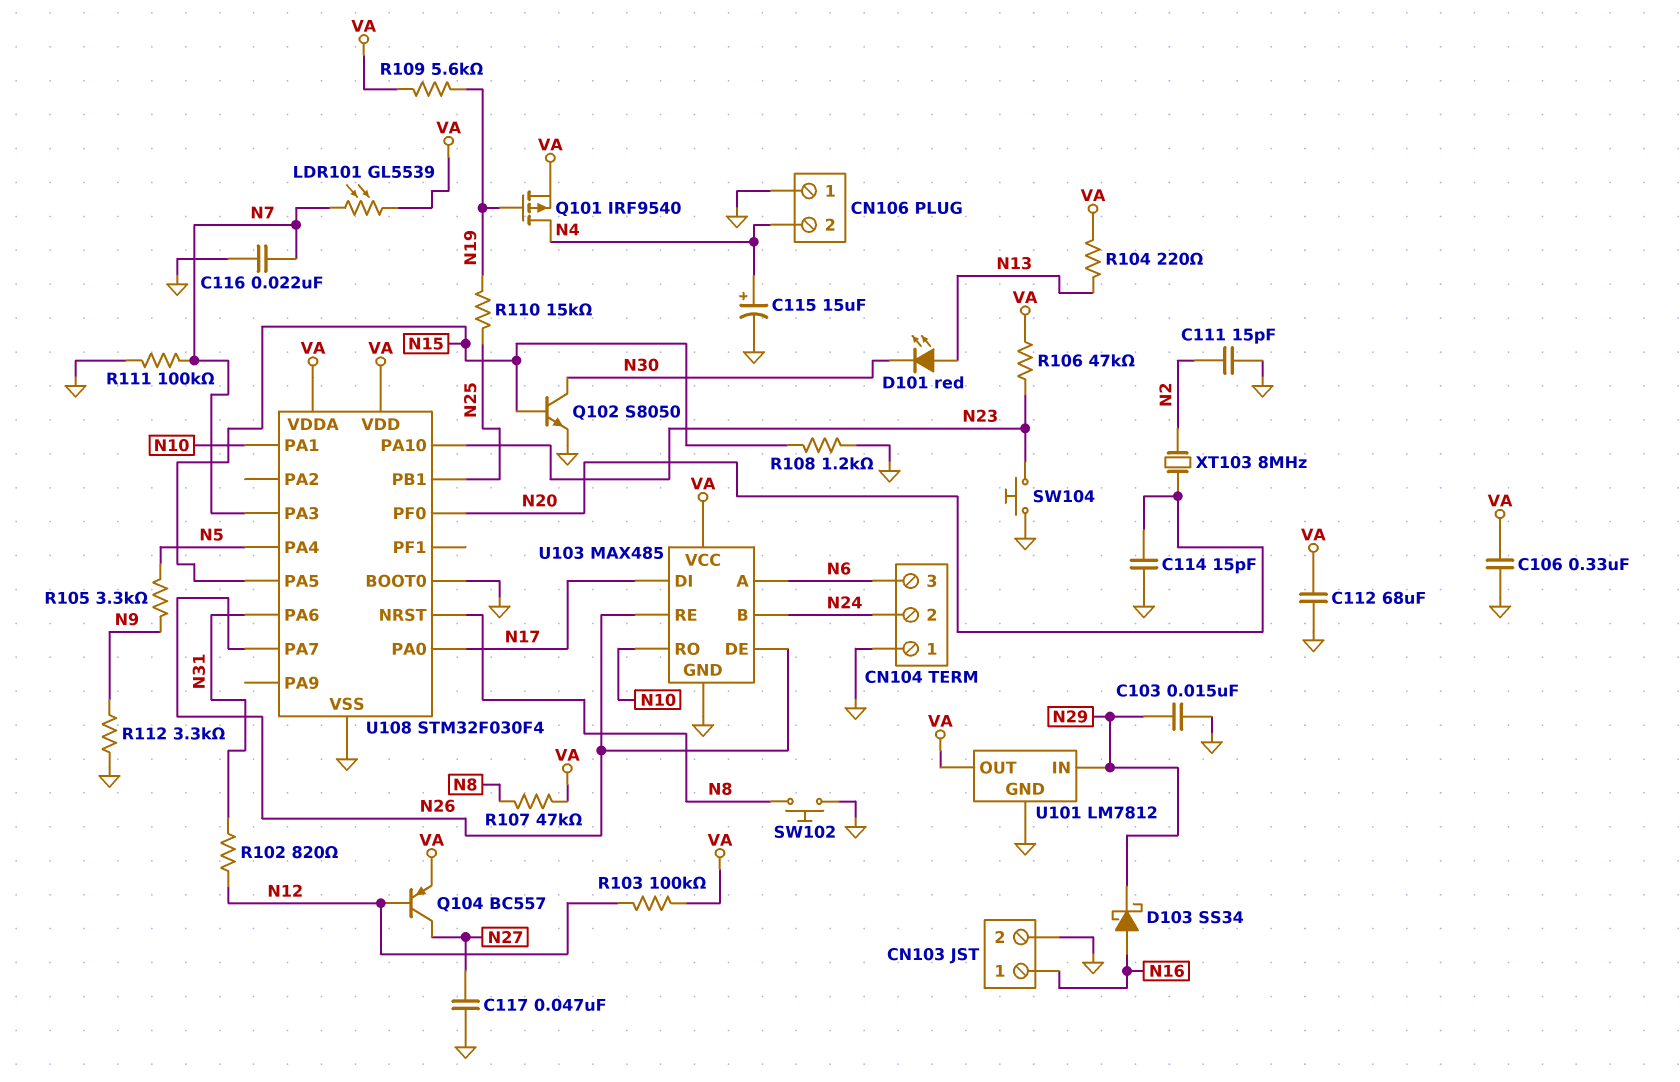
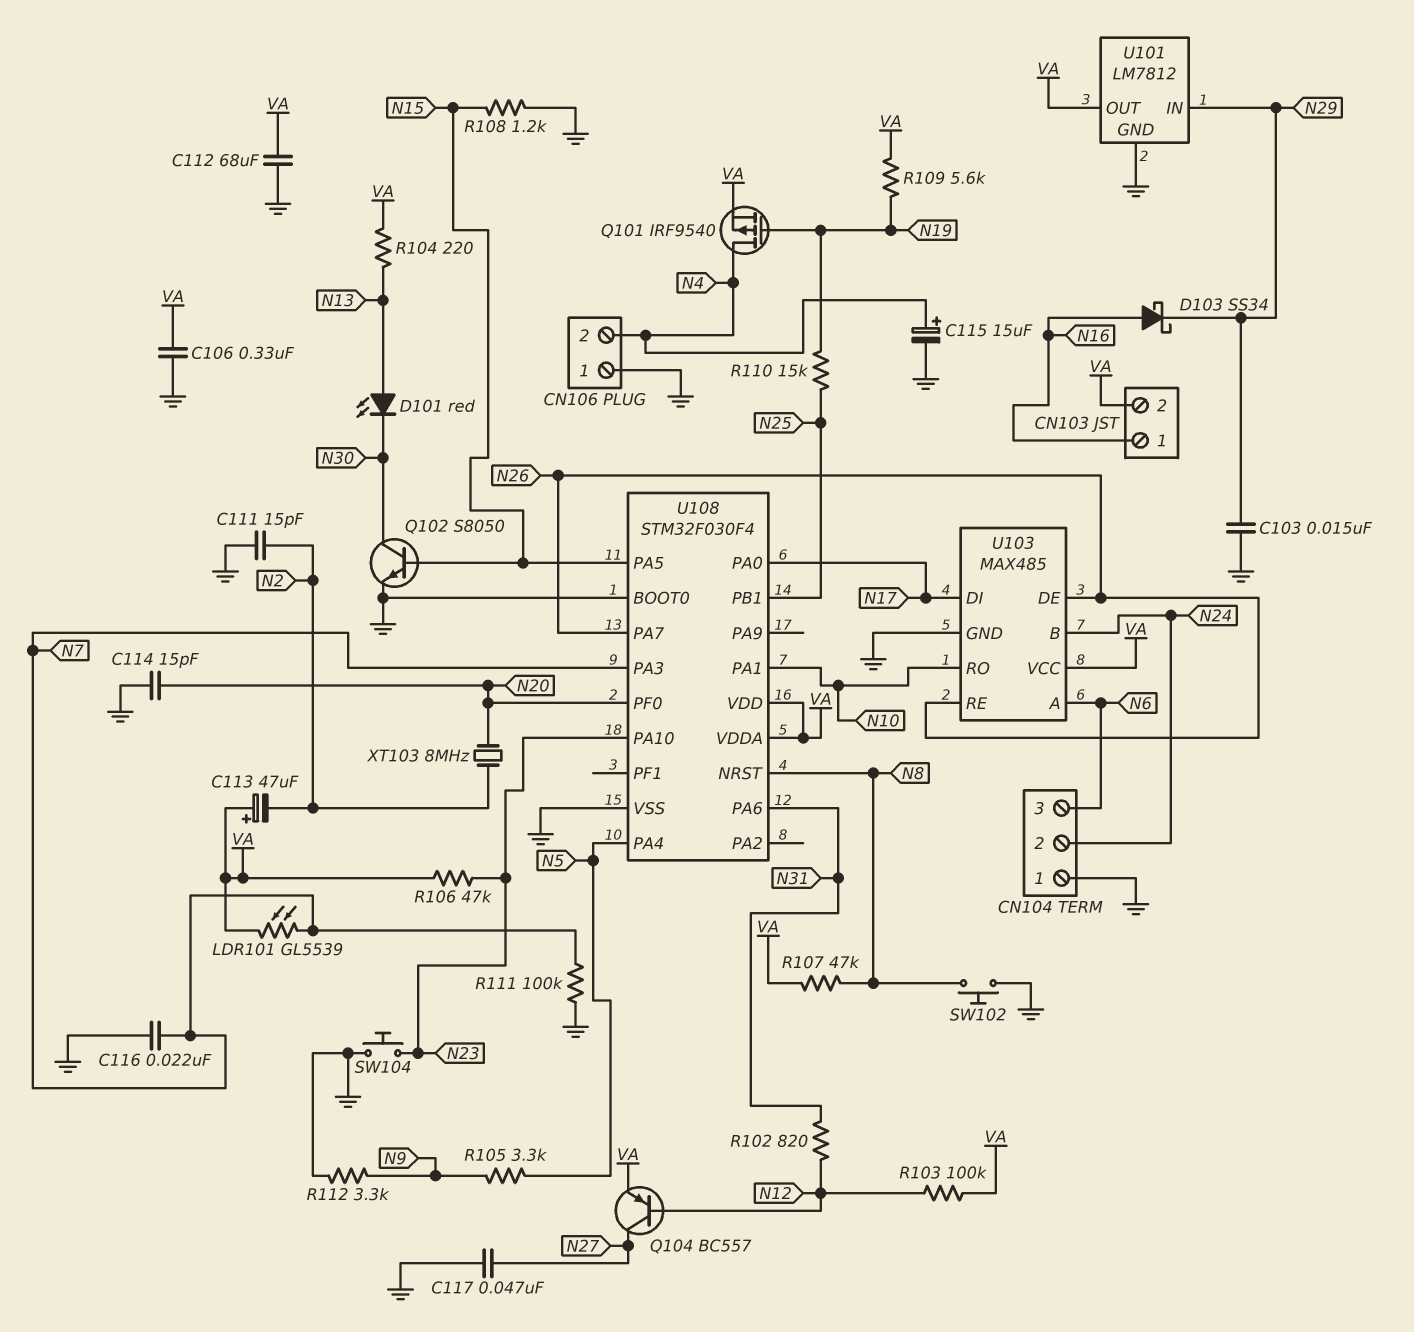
C113: none -> 47uF (plus VA, minus N2)
CN103 pin 2: GND -> VA

